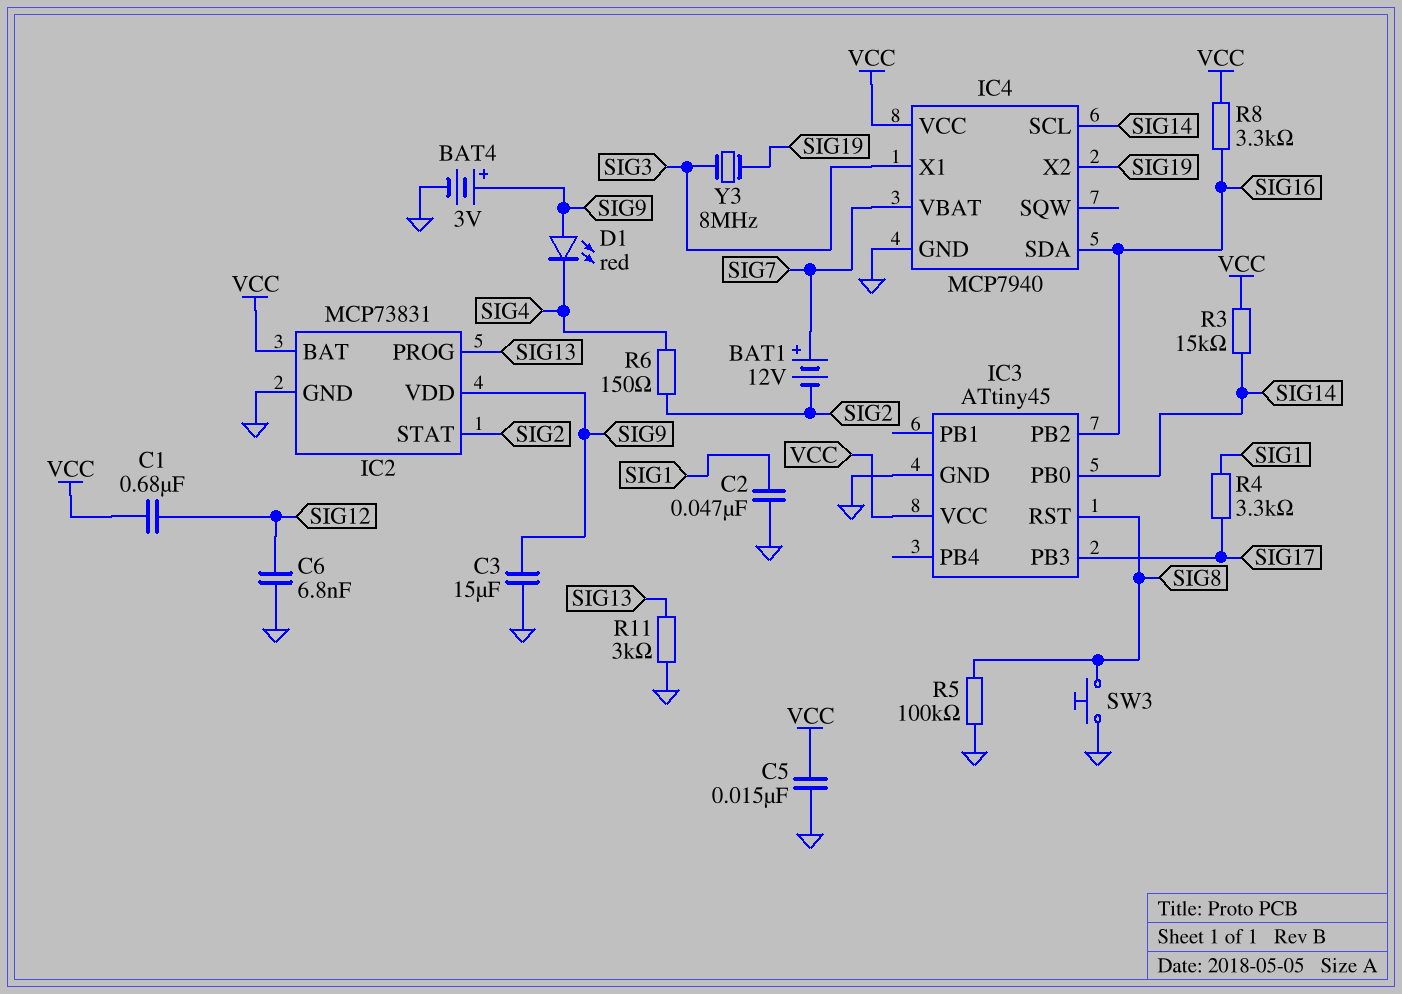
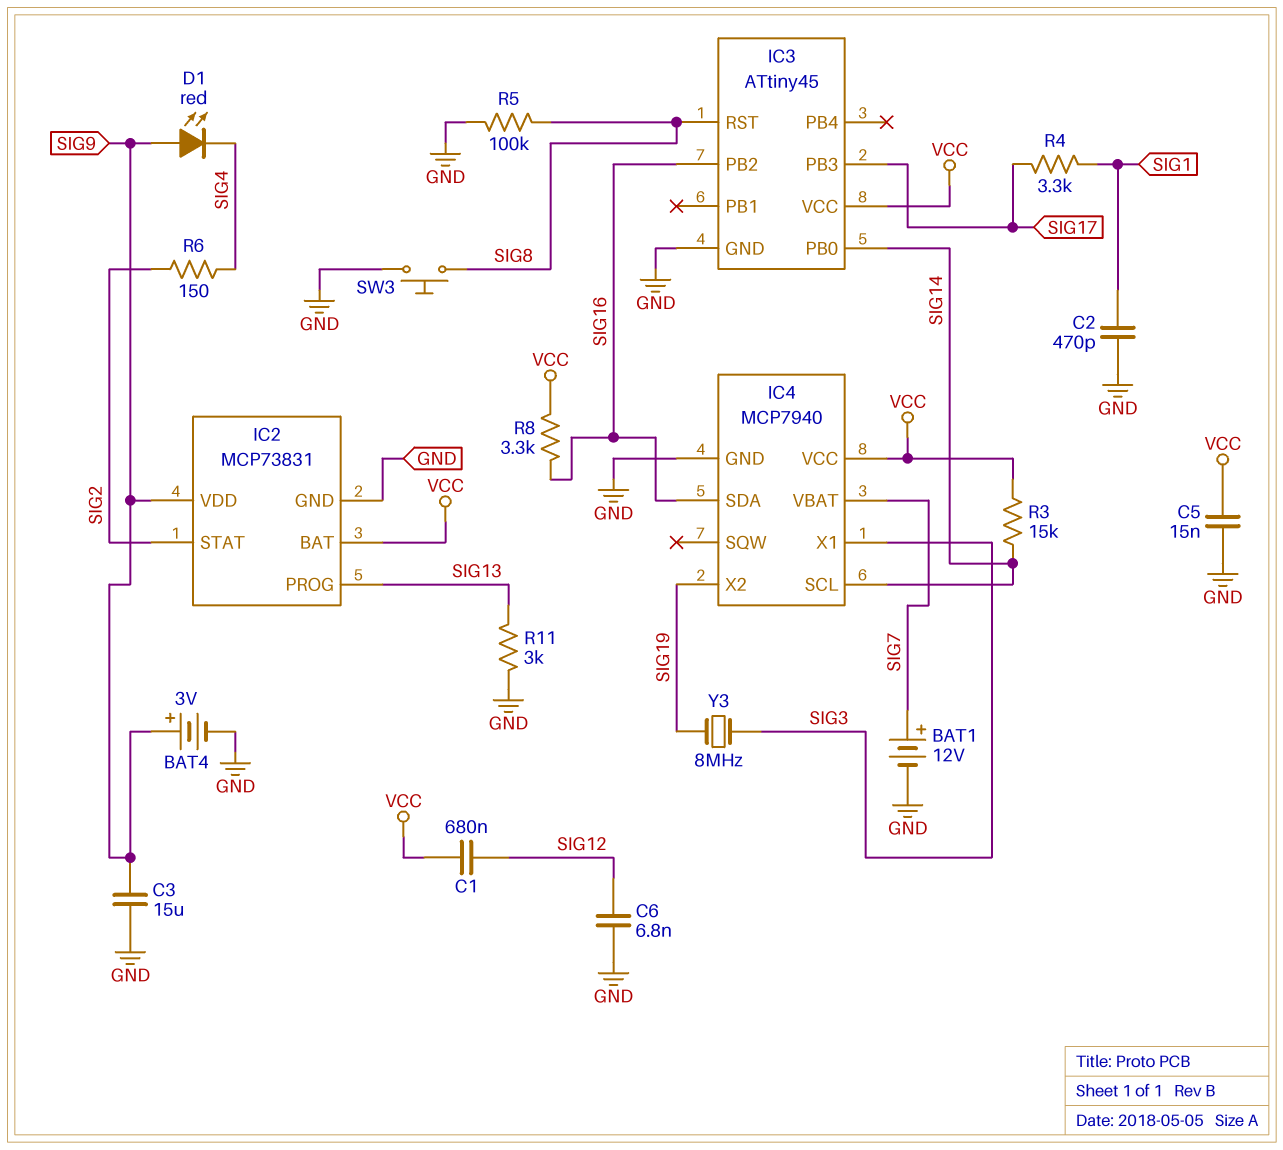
BAT1: 12V (plus SIG7, minus SIG2) -> 12V (plus SIG7, minus GND)
C2: 47nF (GND, SIG1) -> 470pF (GND, SIG1)

